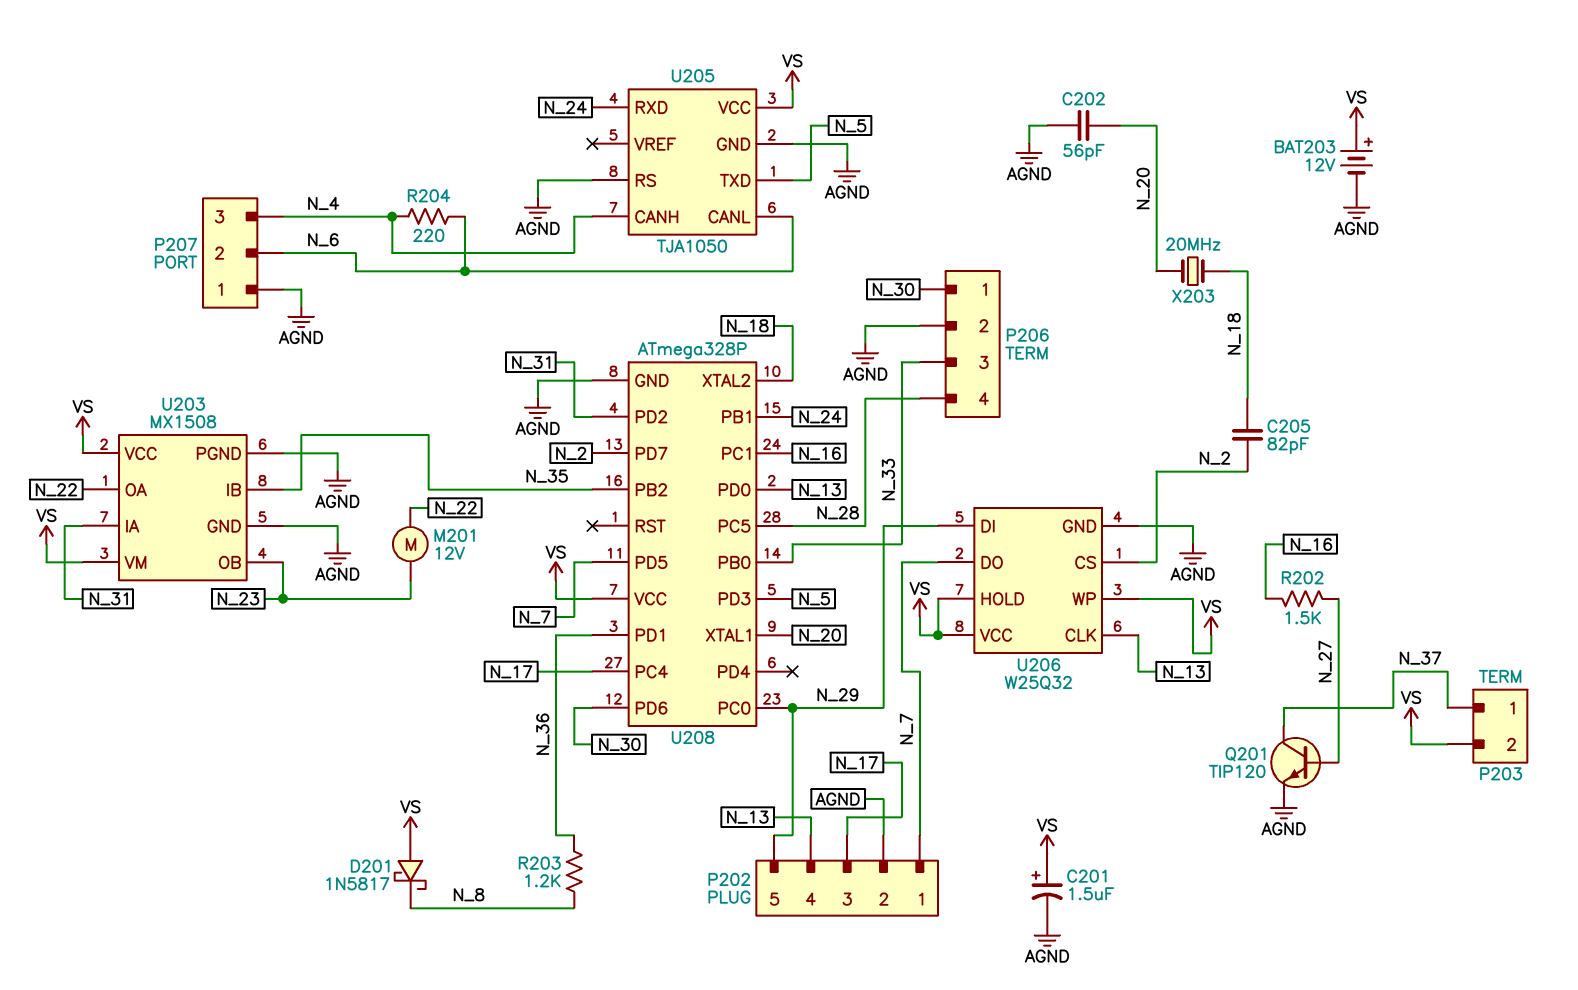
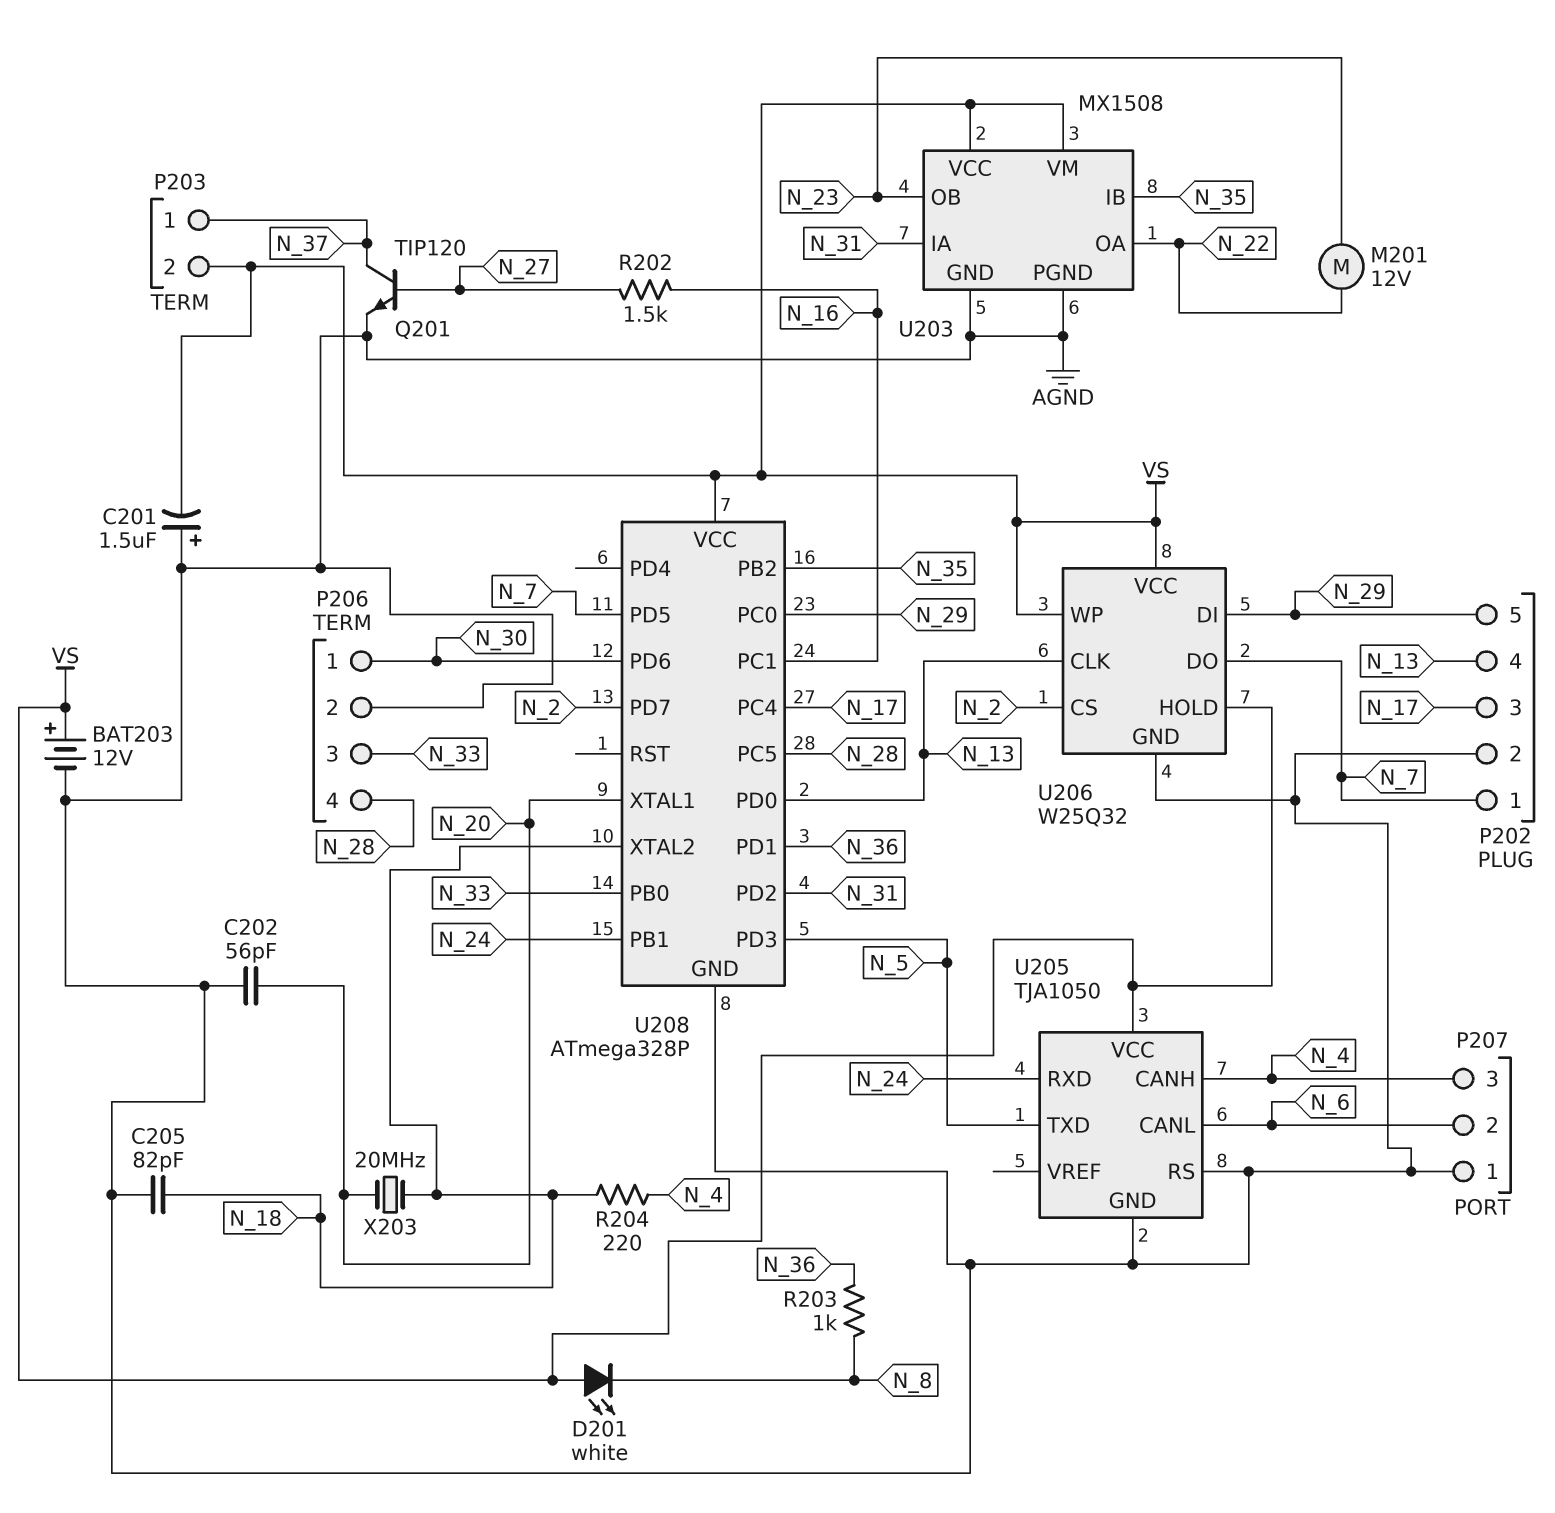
C201: 1.5uF (plus VS, minus AGND) -> 1.5uF (plus AGND, minus VS)
C205: 82pF (N_2, N_18) -> 82pF (AGND, N_18)
D201: schottky 1N5817 (A VS, K N_8) -> LED white (A VS, K N_8)
R203: 1.2k (N_8, N_36) -> 1k (N_8, N_36)
R204: 220 (N_4, N_6) -> 220 (N_4, N_18)

